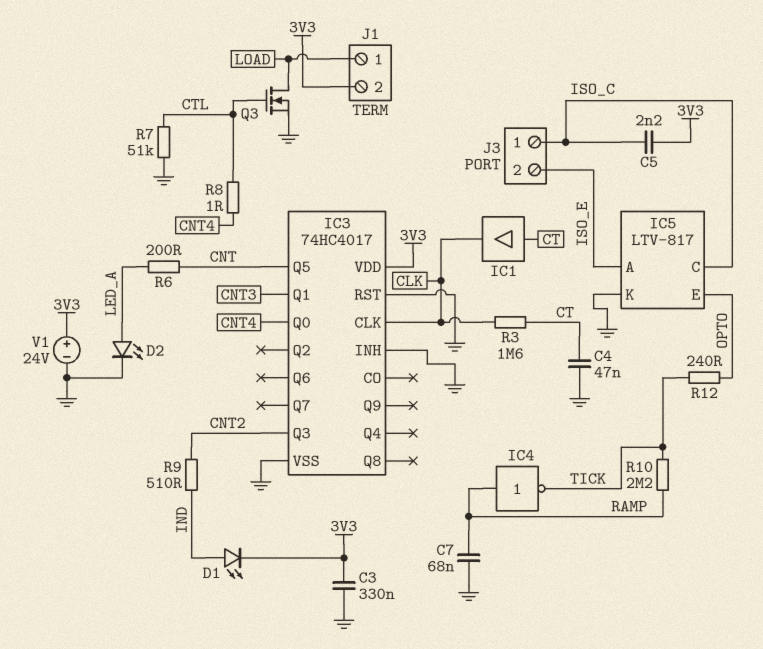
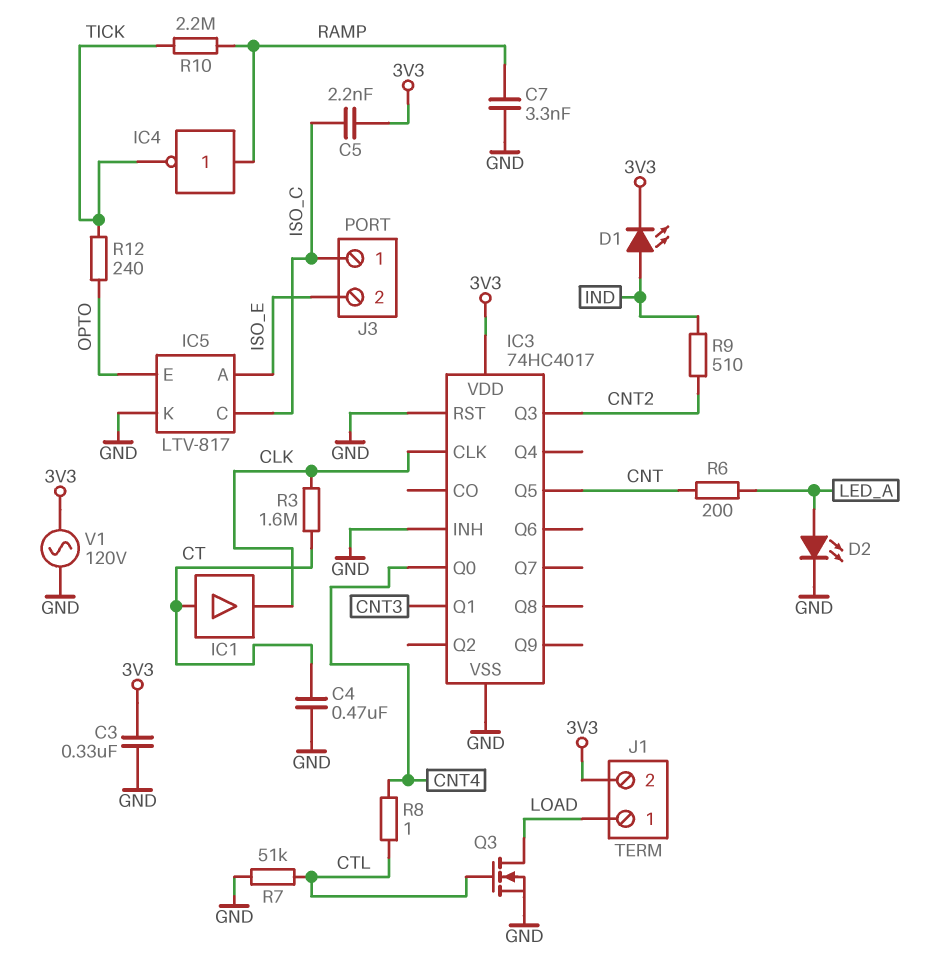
C4: 47nF (CT, GND) -> 470nF (CT, GND)
C7: 68nF (GND, RAMP) -> 3.3nF (GND, RAMP)
V1: 24V (plus 3V3, minus GND) -> AC 120V (3V3, GND)

